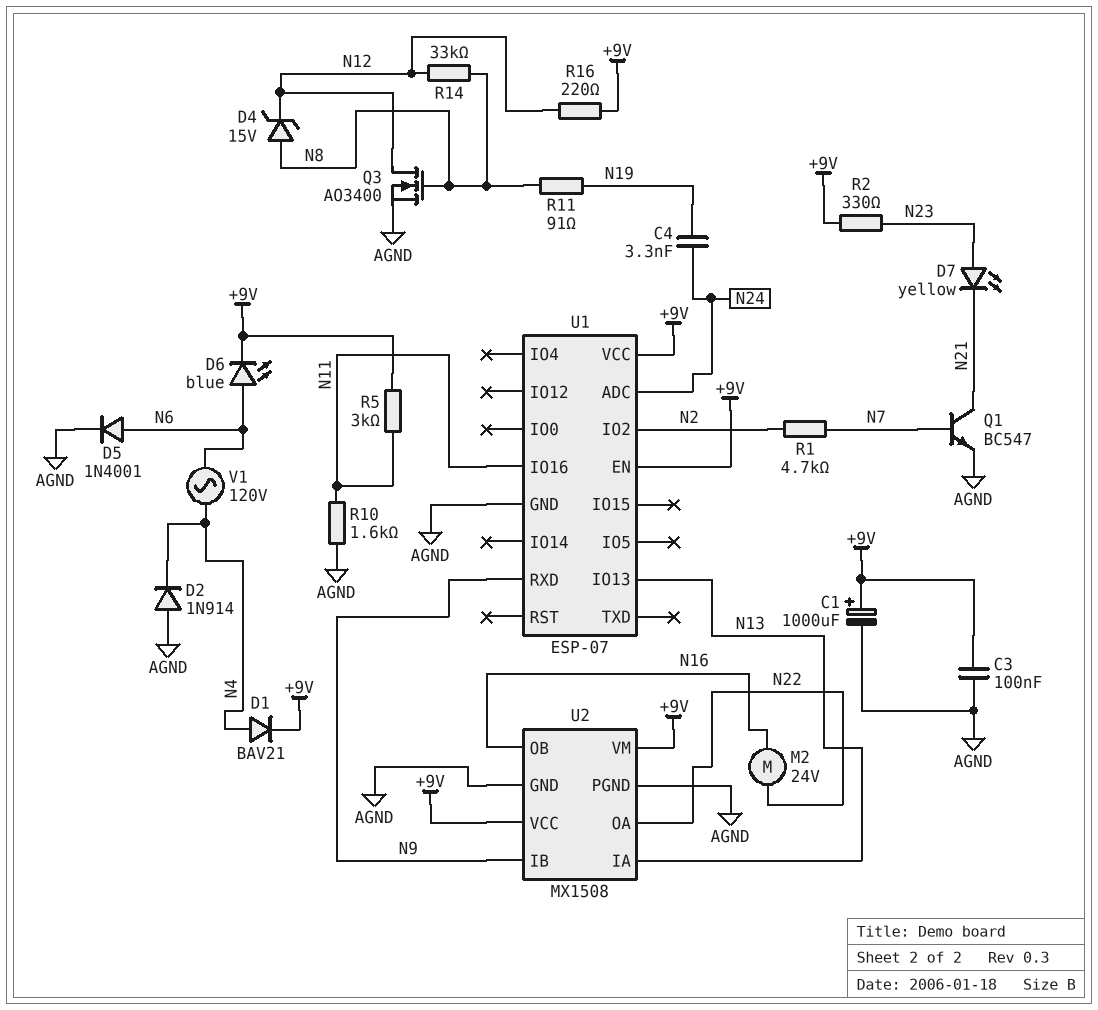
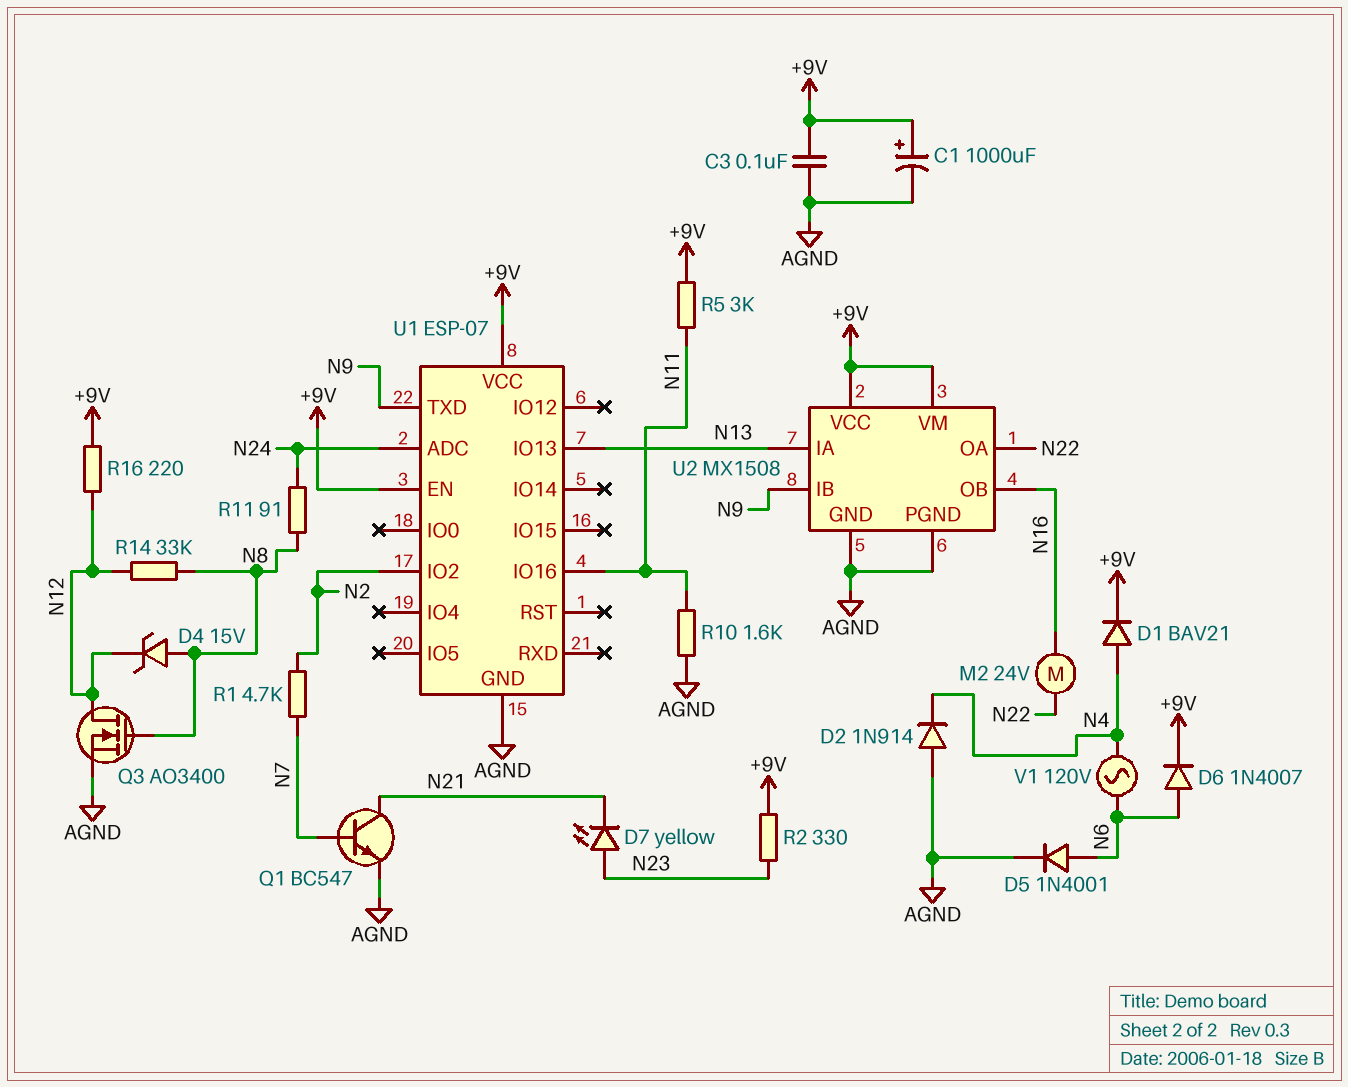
C4: 3.3nF (N19, N24) -> none
D6: LED blue (A N6, K +9V) -> diode 1N4007 (A N6, K +9V)
R11: 91 (N8, N19) -> 91 (N8, N24)
U1 pin RXD: N9 -> none
U1 pin TXD: none -> N9

